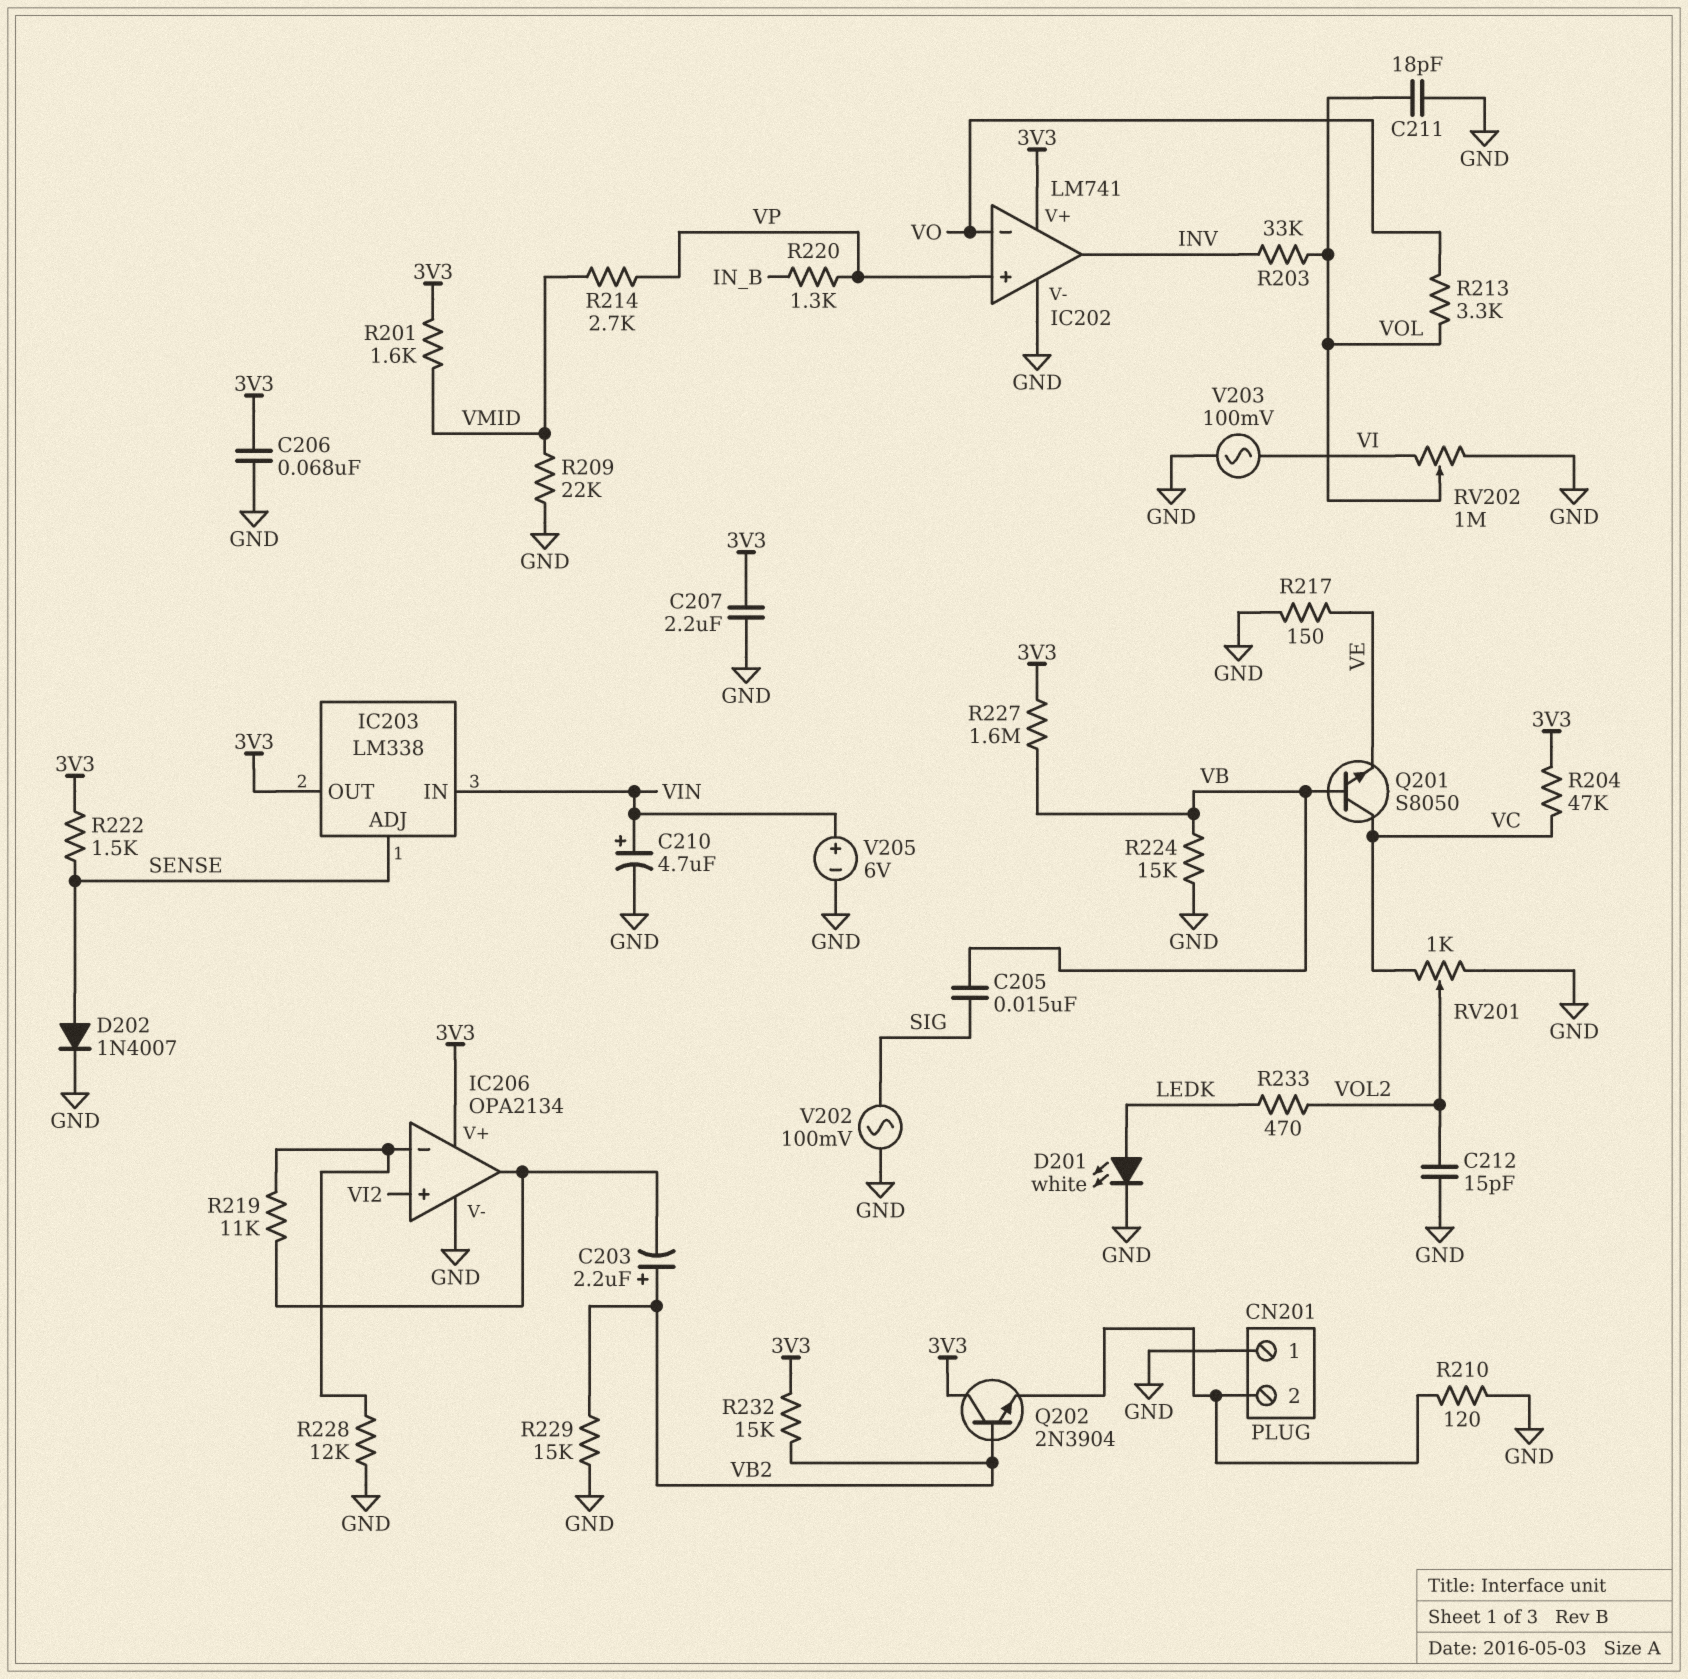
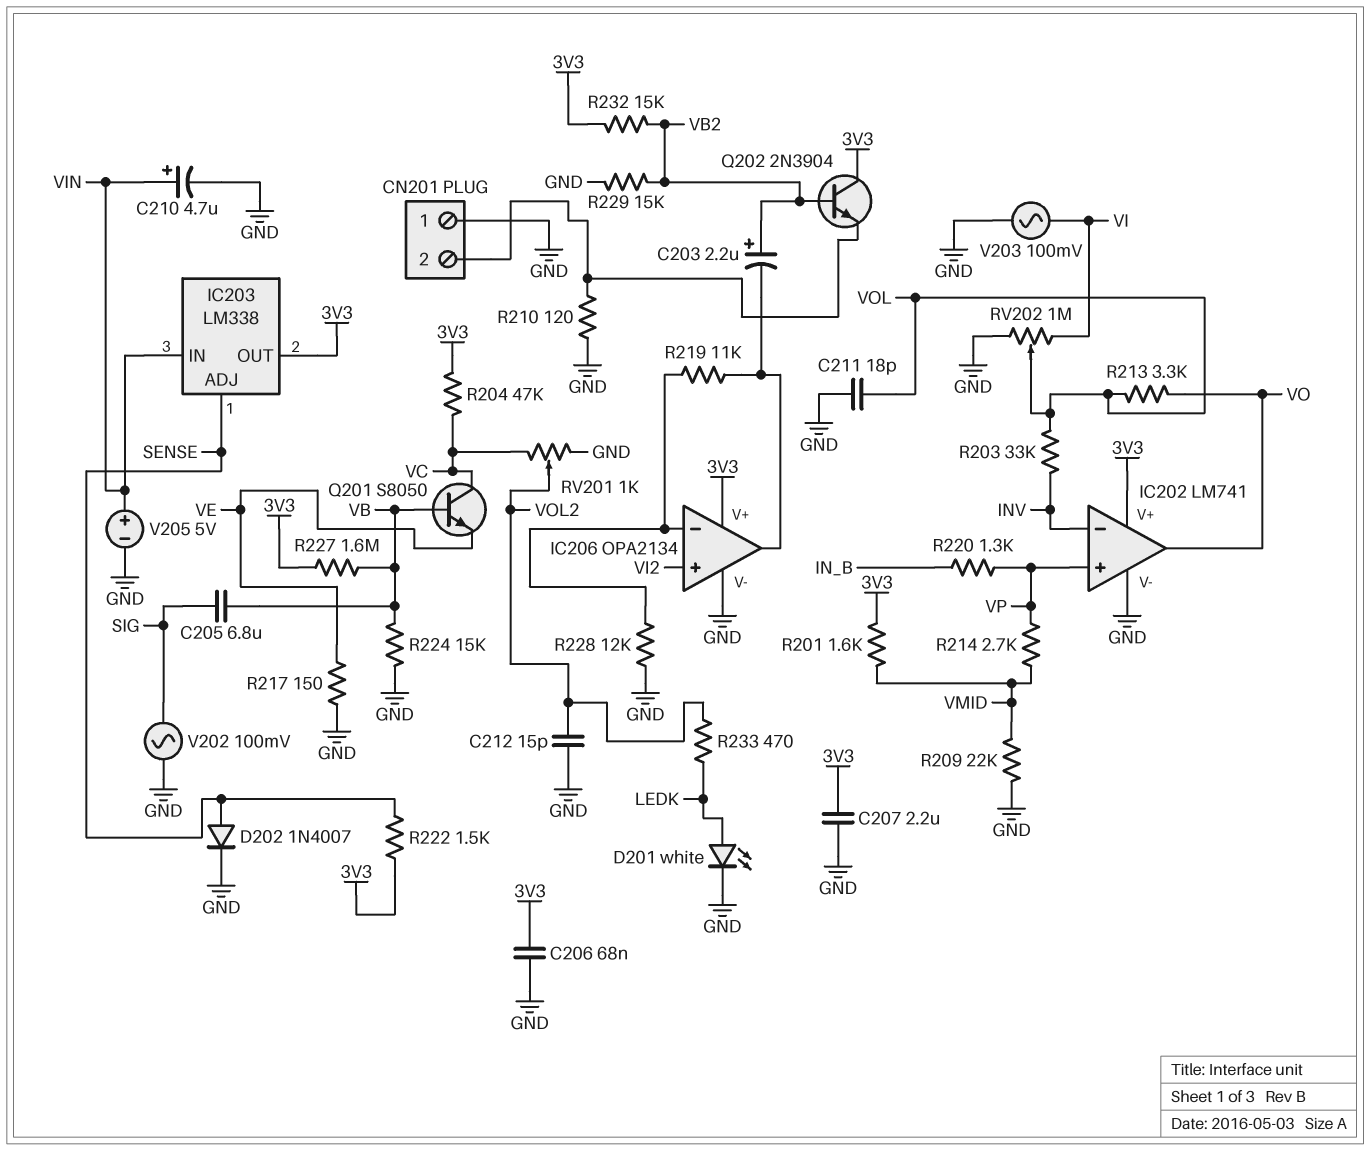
C205: 15nF (SIG, VB) -> 6.8uF (SIG, VB)
IC202 pin in-: VO -> INV
IC202 pin out: INV -> VO
V205: 6V (plus VIN, minus GND) -> 5V (plus VIN, minus GND)

